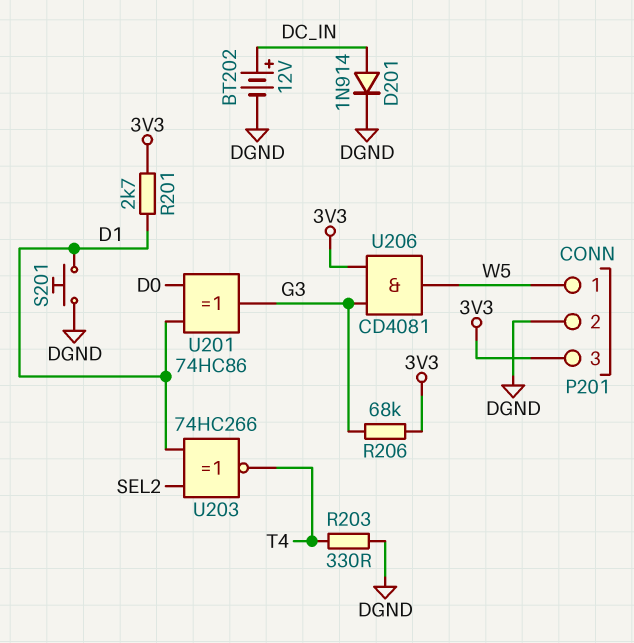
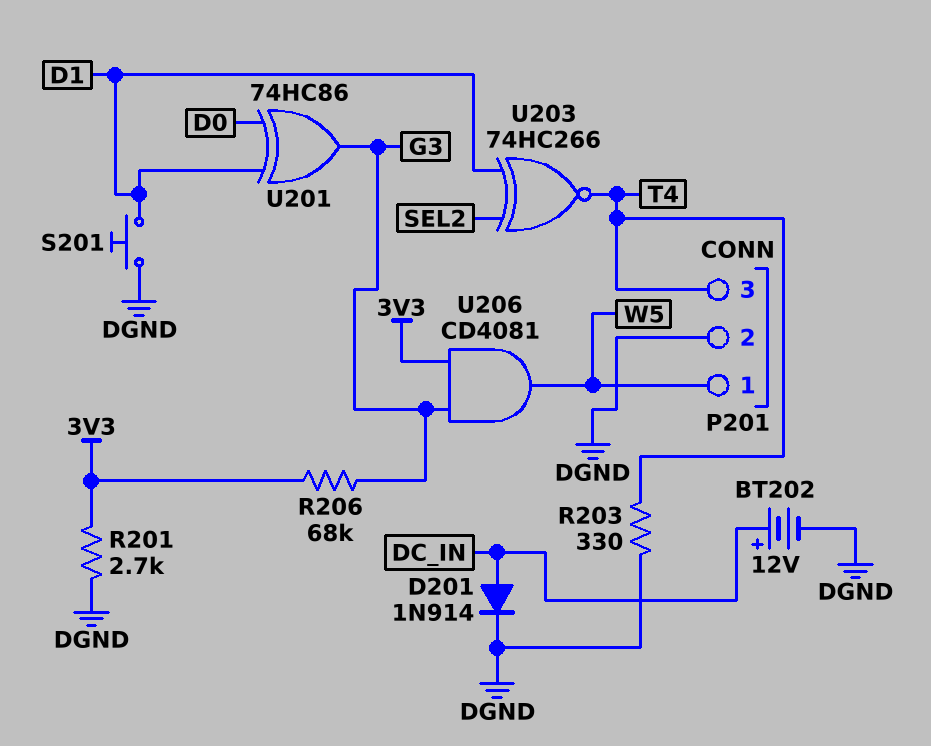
P201 pin 3: 3V3 -> T4
R201: 2.7k (3V3, D1) -> 2.7k (3V3, DGND)

